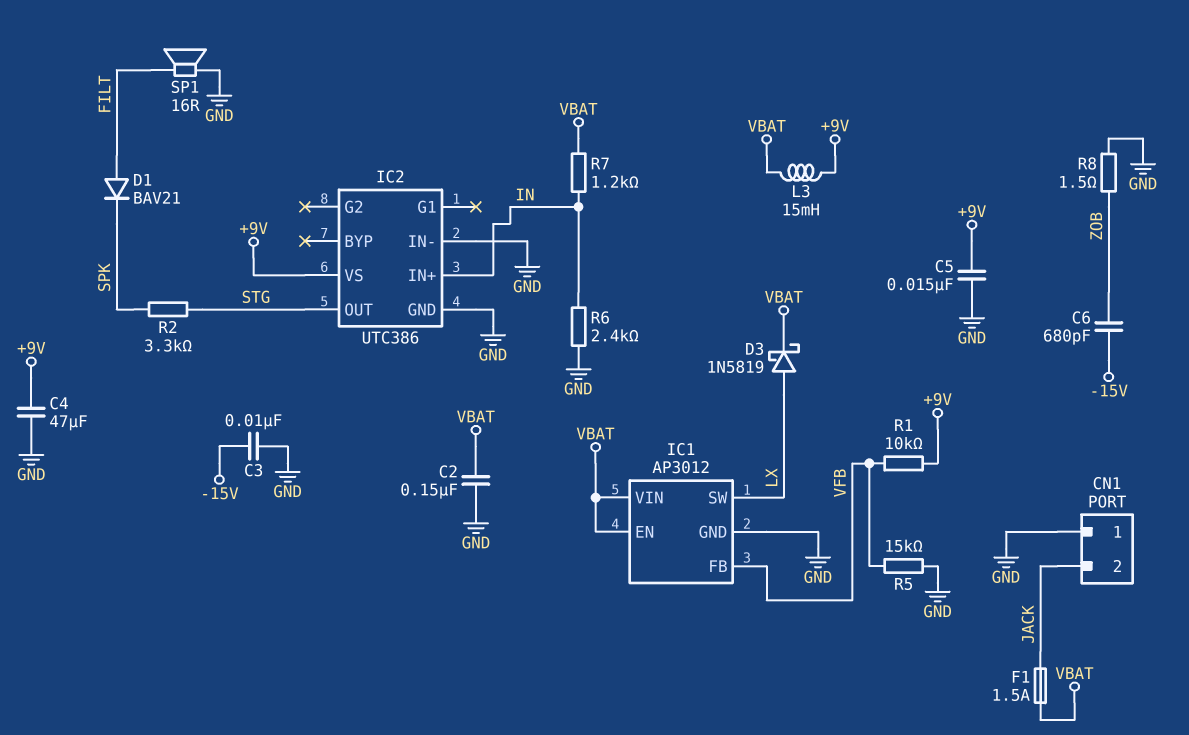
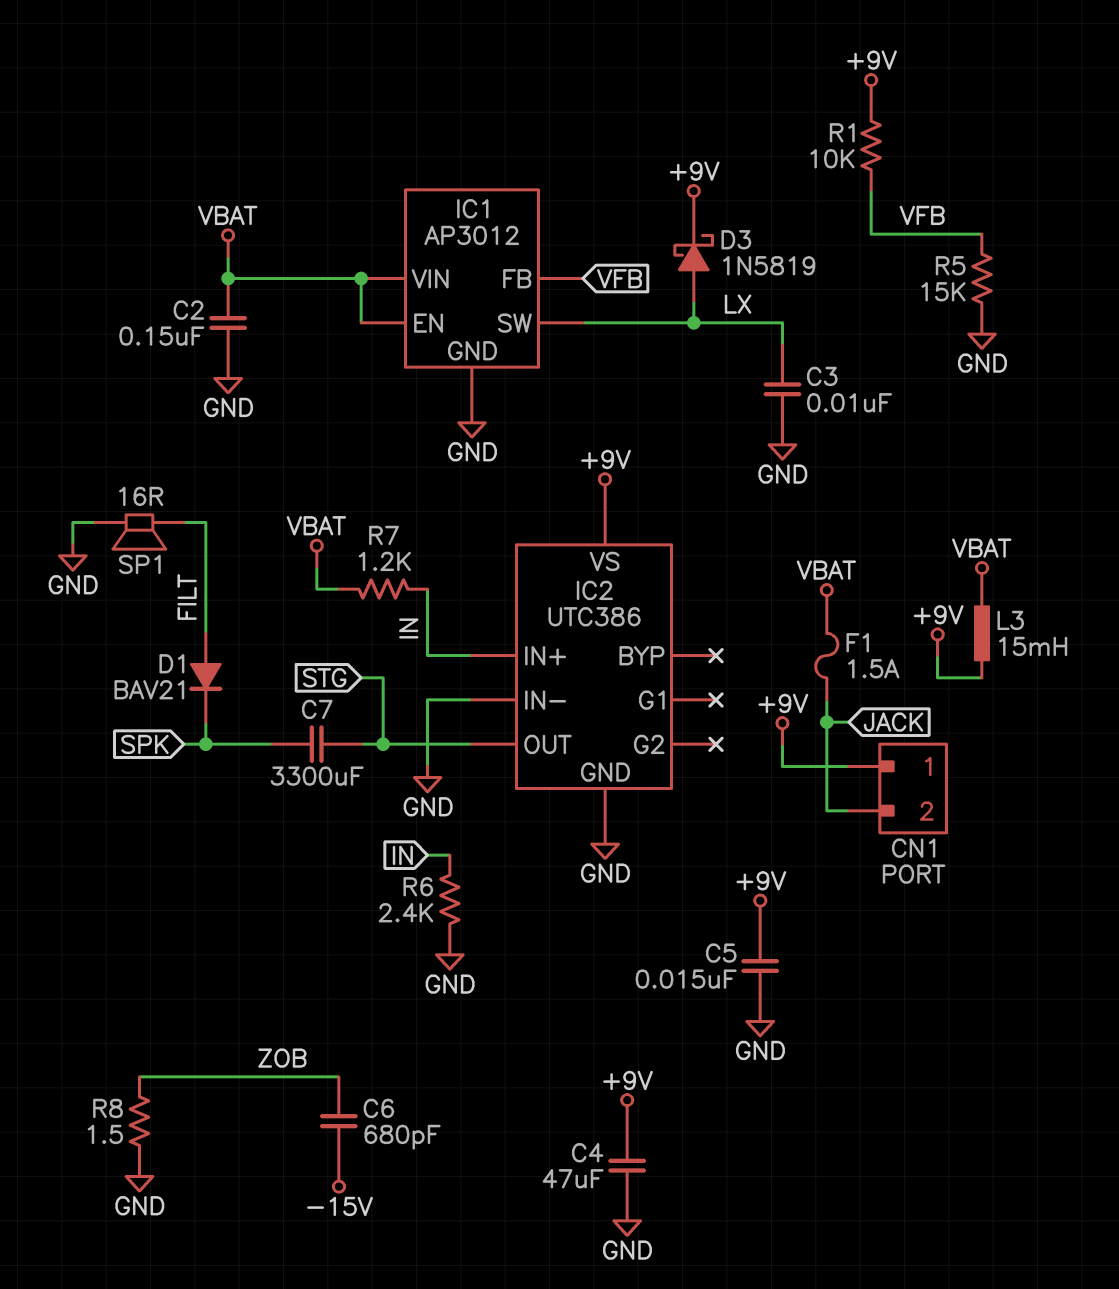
C3: 10nF (-15V, GND) -> 10nF (GND, LX)
C7: none -> 3300uF (SPK, STG)
CN1 pin 1: GND -> +9V
D3: schottky 1N5819 (A LX, K VBAT) -> schottky 1N5819 (A LX, K +9V)
R2: 3.3k (SPK, STG) -> none

